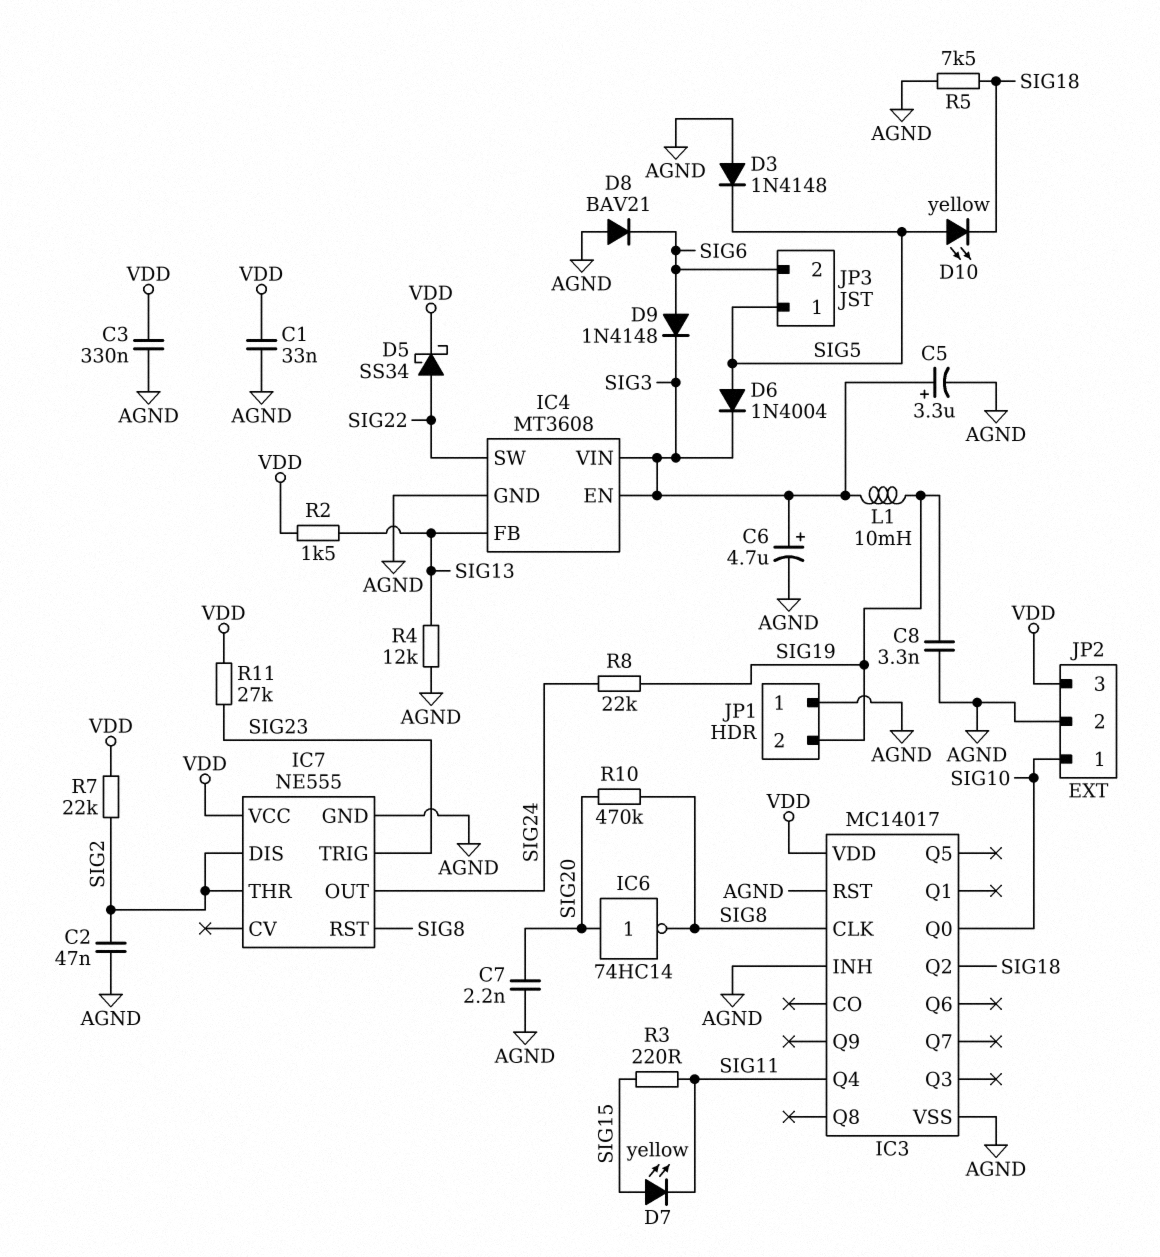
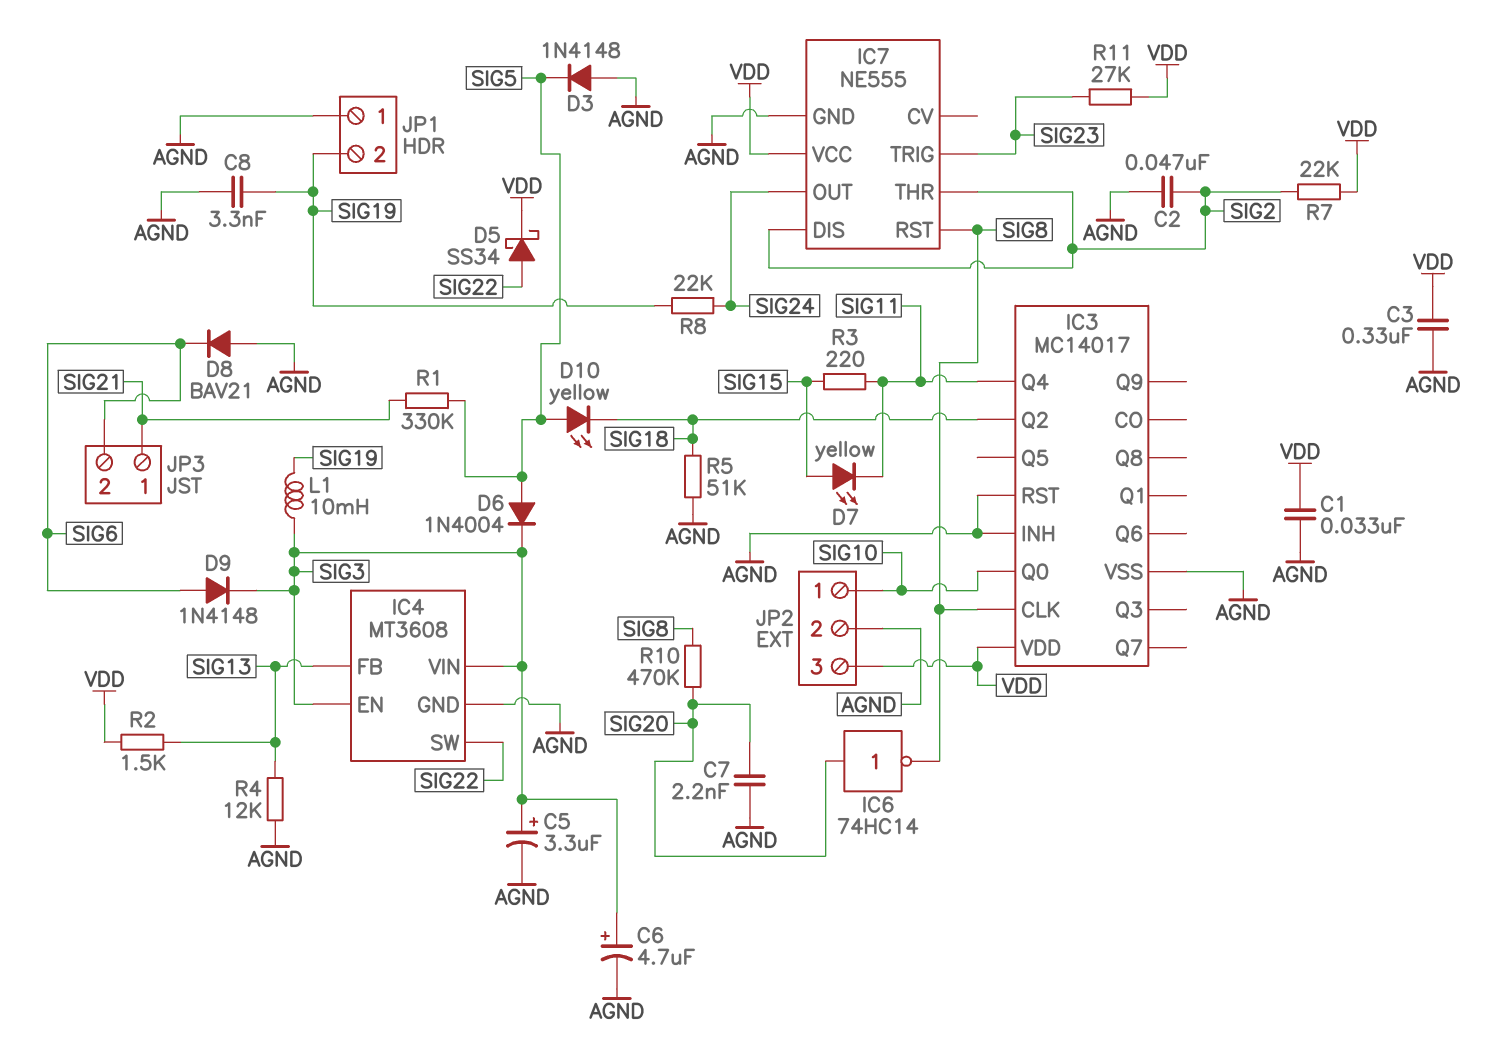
JP3 pin 1: SIG5 -> SIG21
R1: none -> 330k (SIG5, SIG21)
R5: 7.5k (AGND, SIG18) -> 51k (AGND, SIG18)

